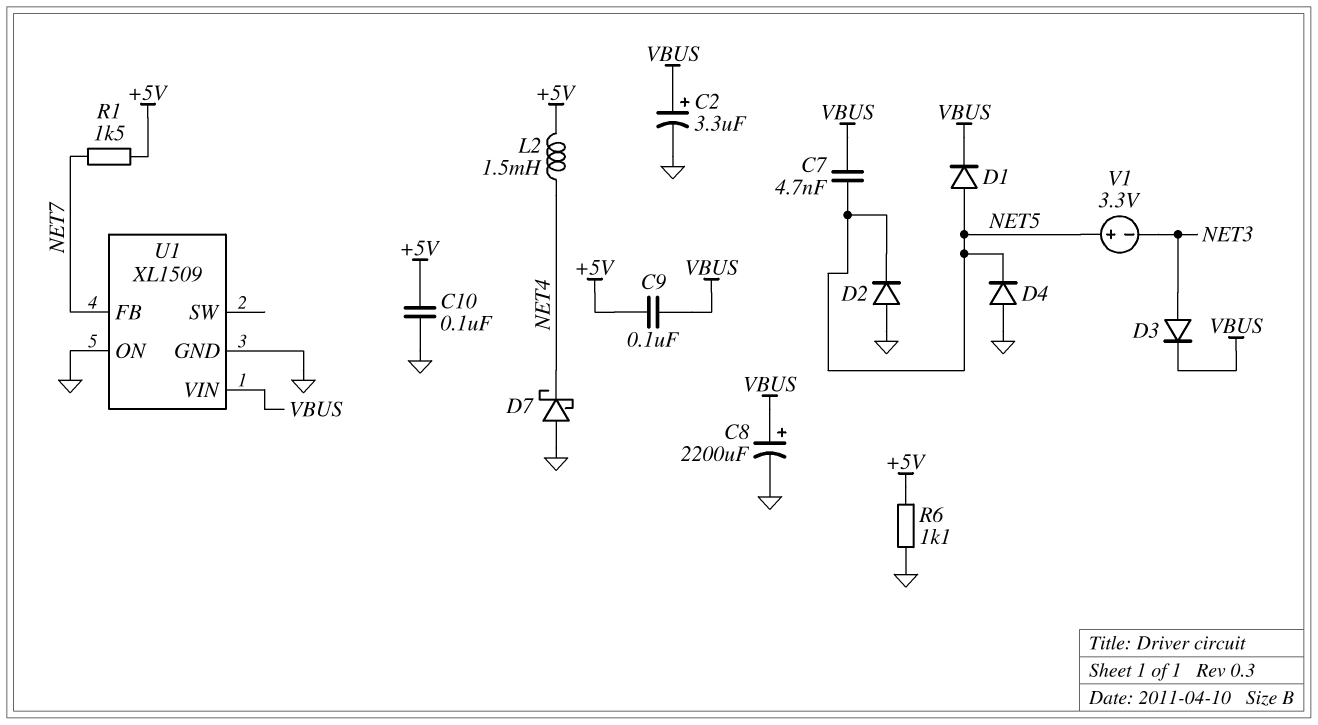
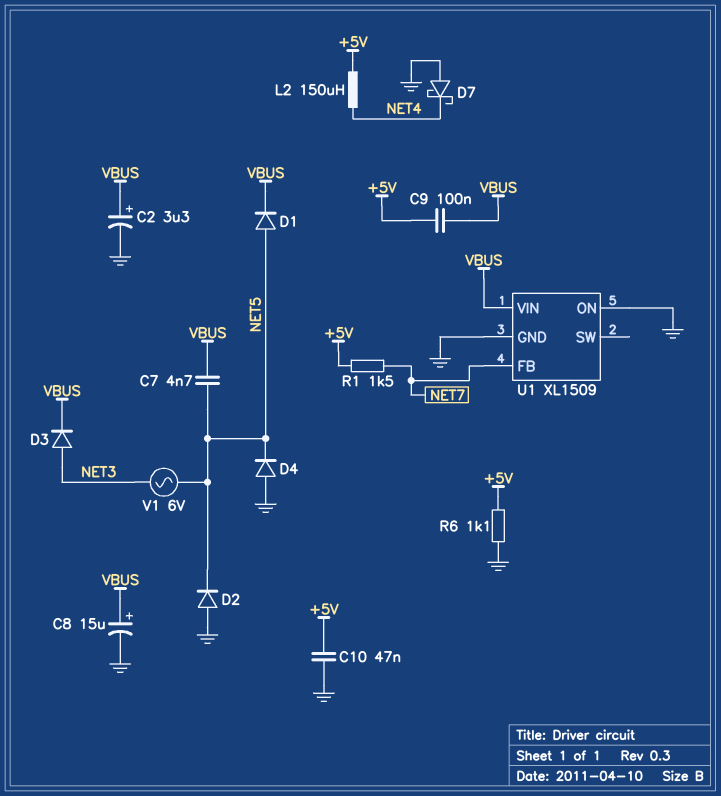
C8: 2200uF (plus VBUS, minus GND) -> 15uF (plus VBUS, minus GND)
C10: 100nF (+5V, GND) -> 47nF (+5V, GND)
L2: 1.5mH (+5V, NET4) -> 150uH (+5V, NET4)
V1: 3.3V (plus NET5, minus NET3) -> AC 6V (NET3, NET5)

